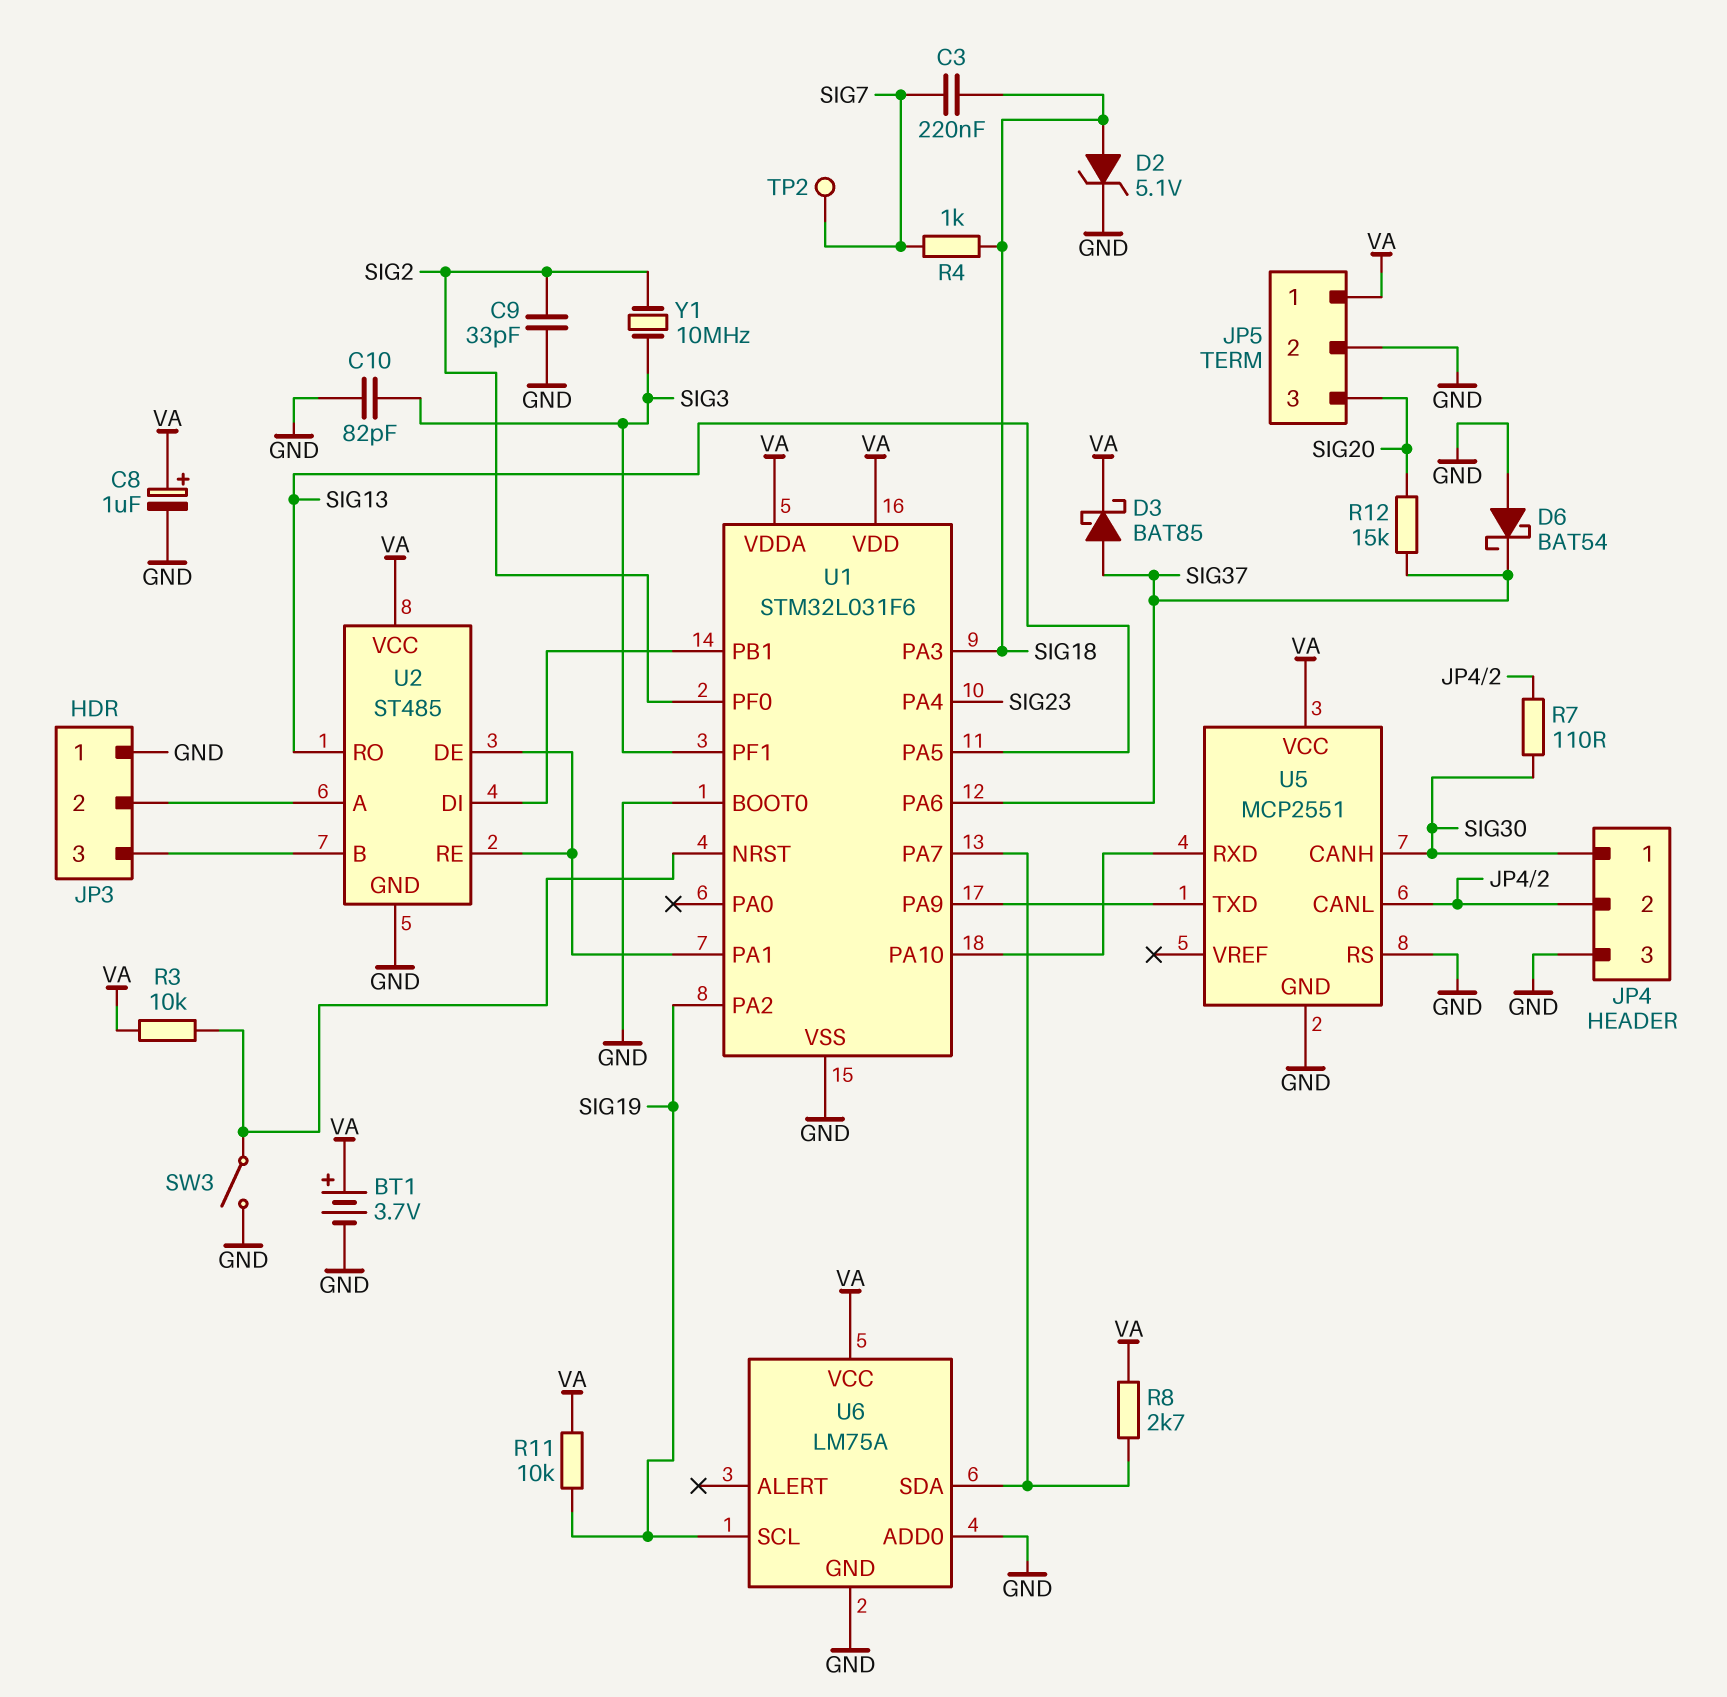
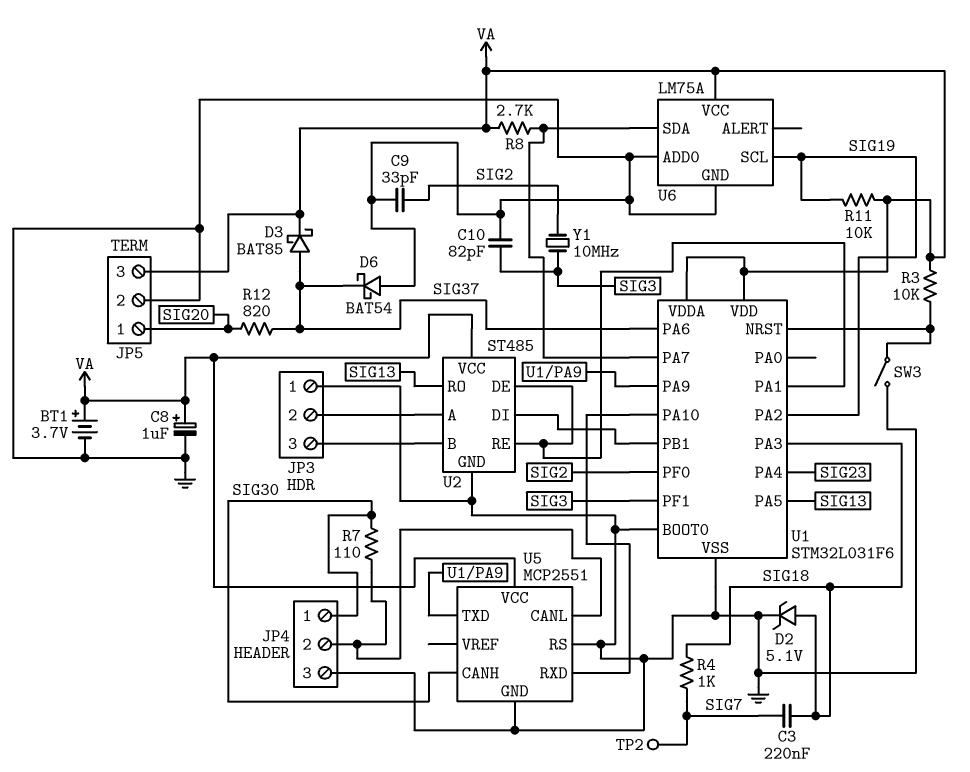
JP5 pin 1: VA -> SIG20
JP5 pin 3: SIG20 -> VA
R12: 15k (SIG20, SIG37) -> 820 (SIG20, SIG37)

